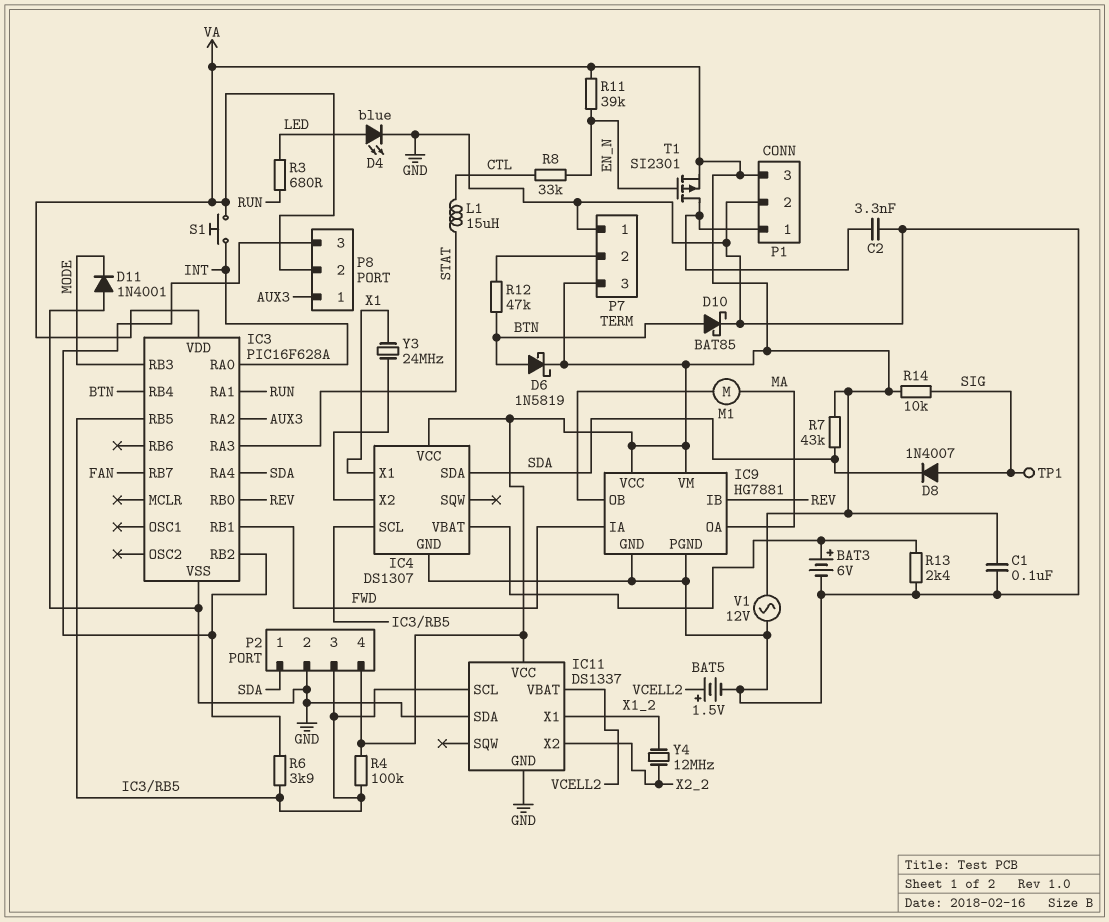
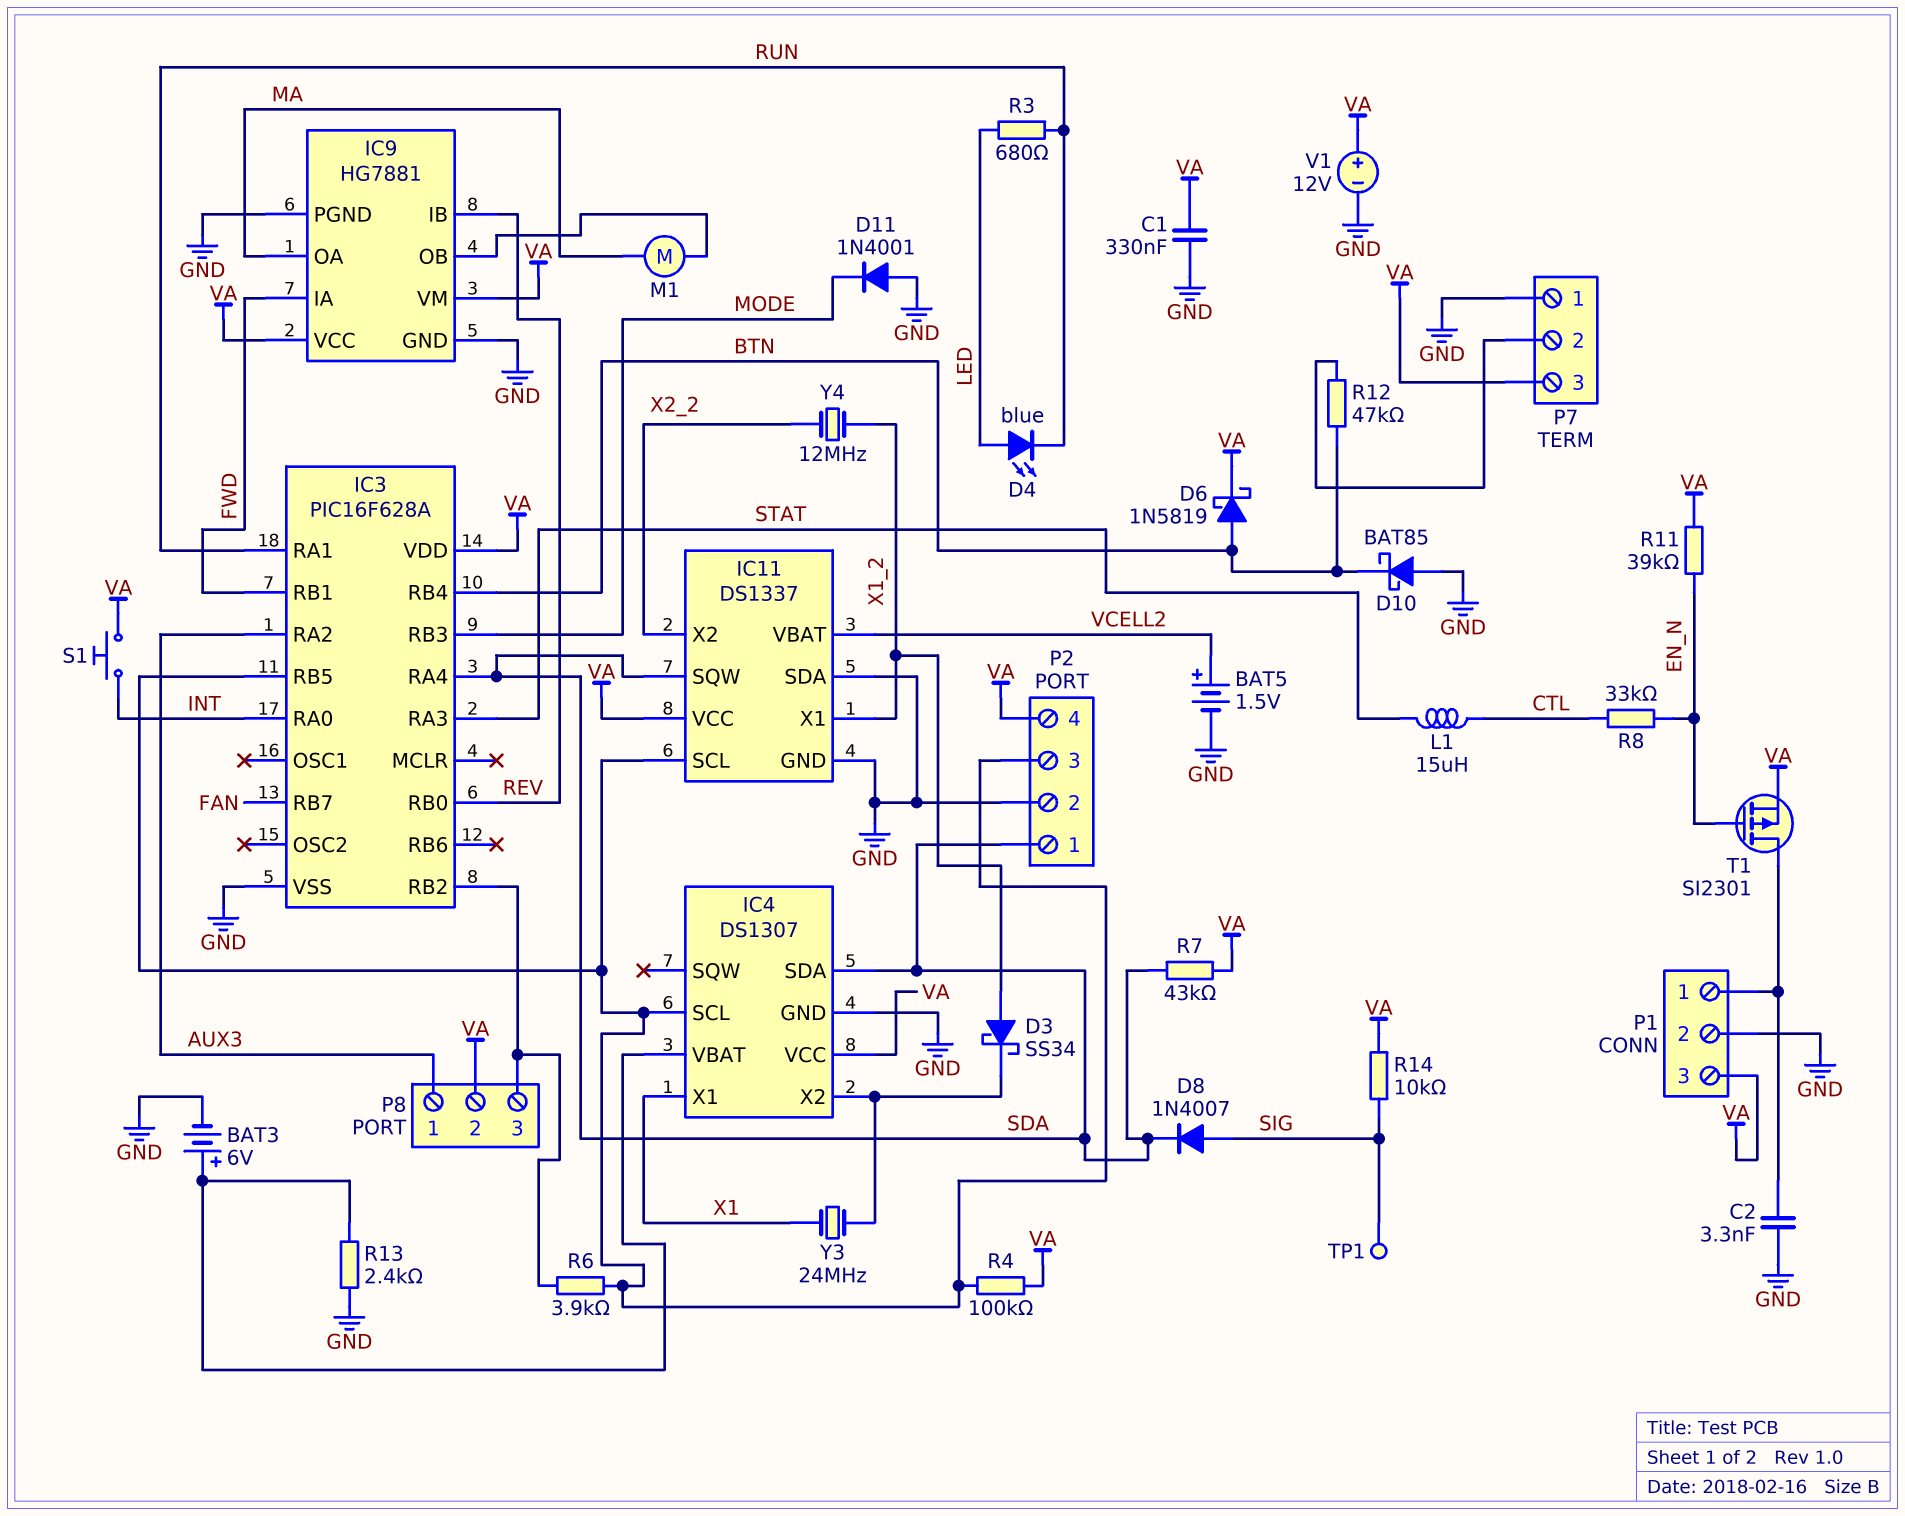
C1: 100nF (GND, VA) -> 330nF (GND, VA)
D3: none -> schottky SS34 (A X1_2, K IC4/X2)
D4: LED blue (A LED, K GND) -> LED blue (A LED, K RUN)
D10: schottky BAT85 (A BTN, K GND) -> schottky BAT85 (A GND, K BTN)
IC11 pin SQW: none -> SDA
V1: AC 12V (GND, VA) -> 12V (plus VA, minus GND)

